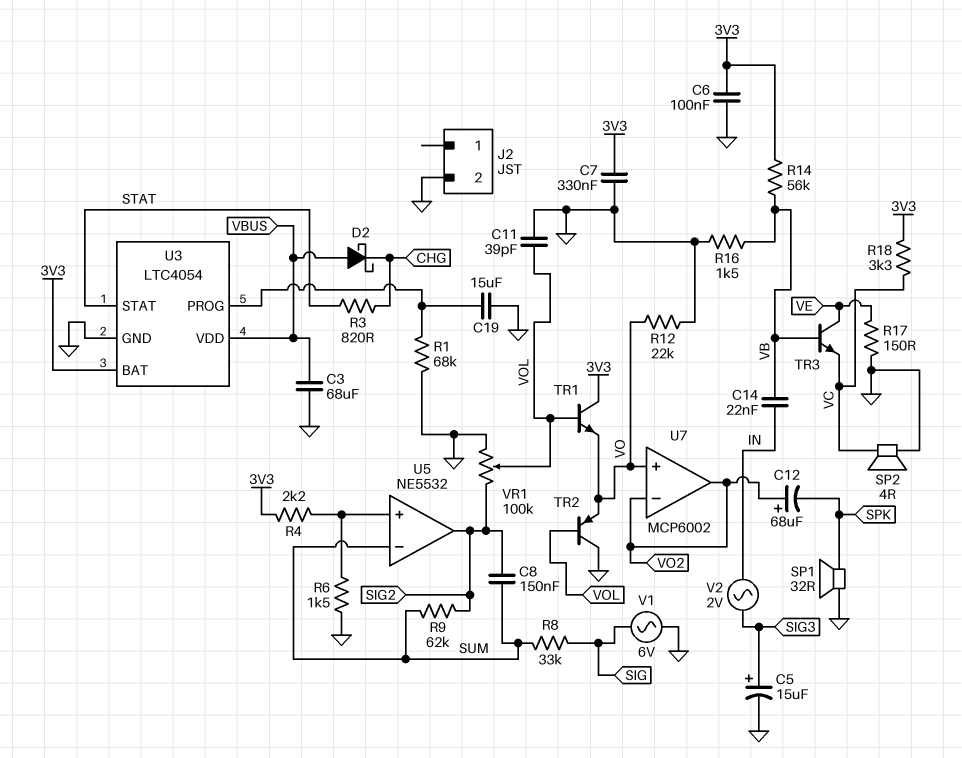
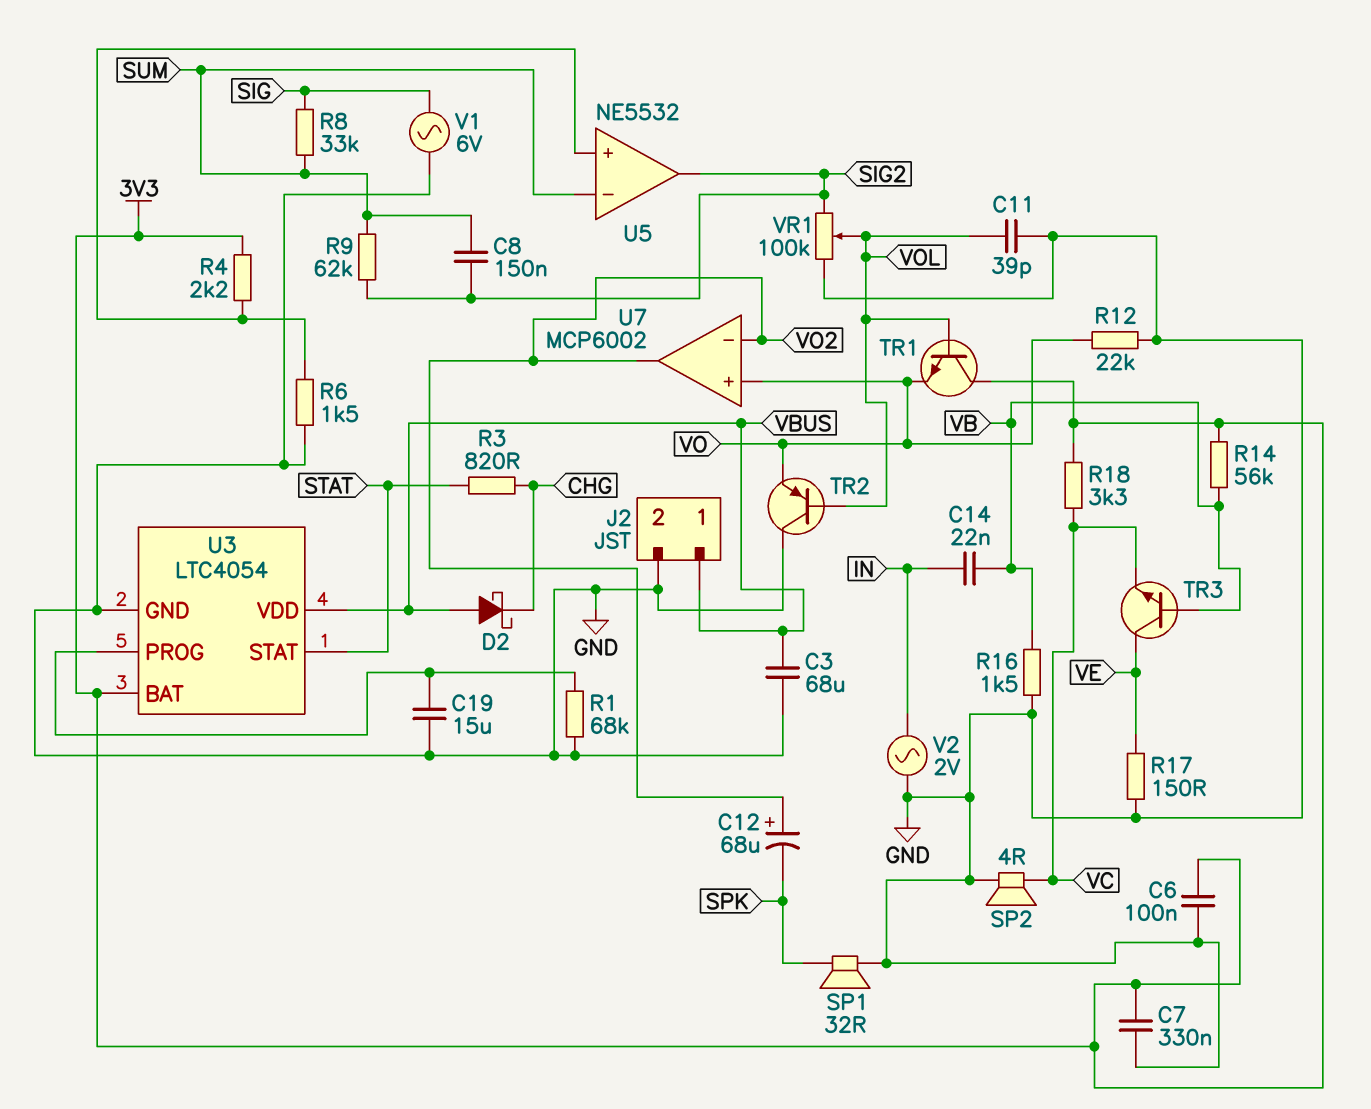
C5: 15uF (plus SIG3, minus GND) -> none
J2 pin 1: none -> VBUS
V2: AC 2V (IN, SIG3) -> AC 2V (GND, IN)

